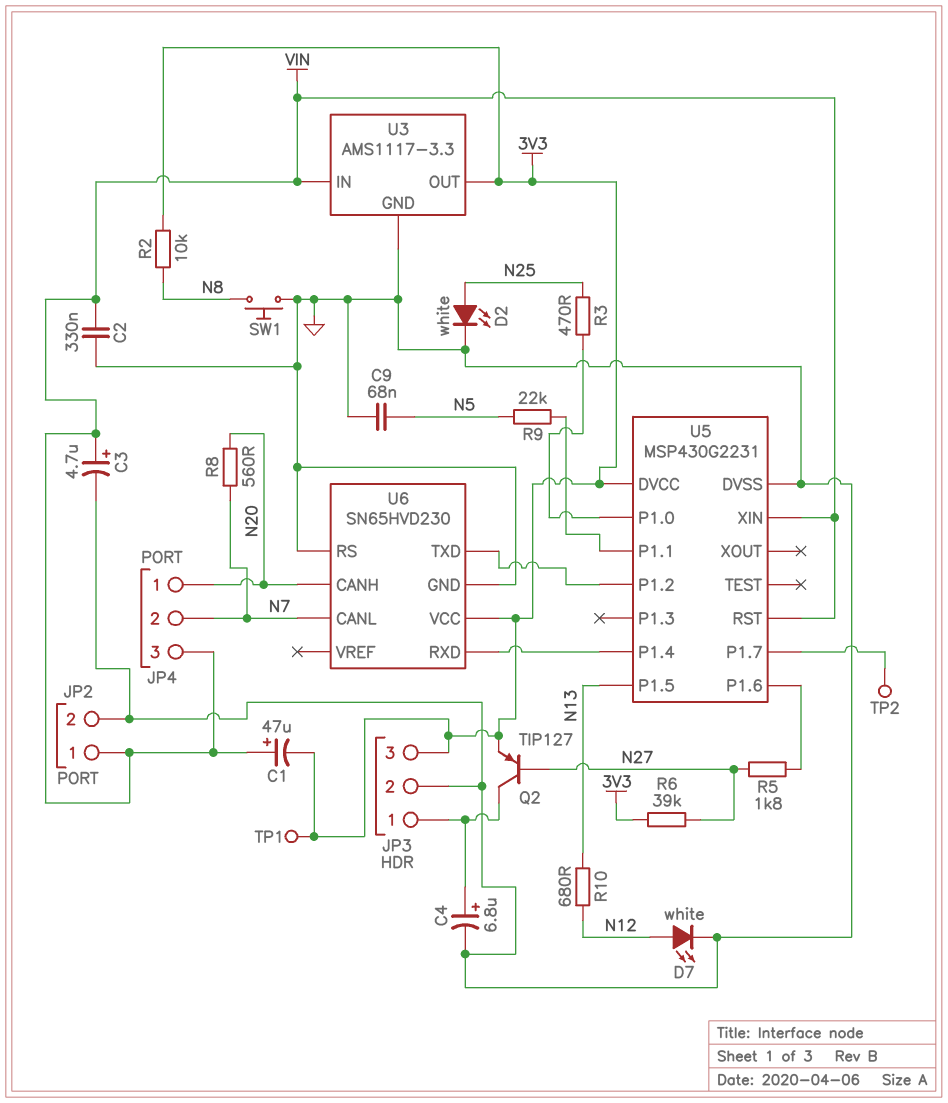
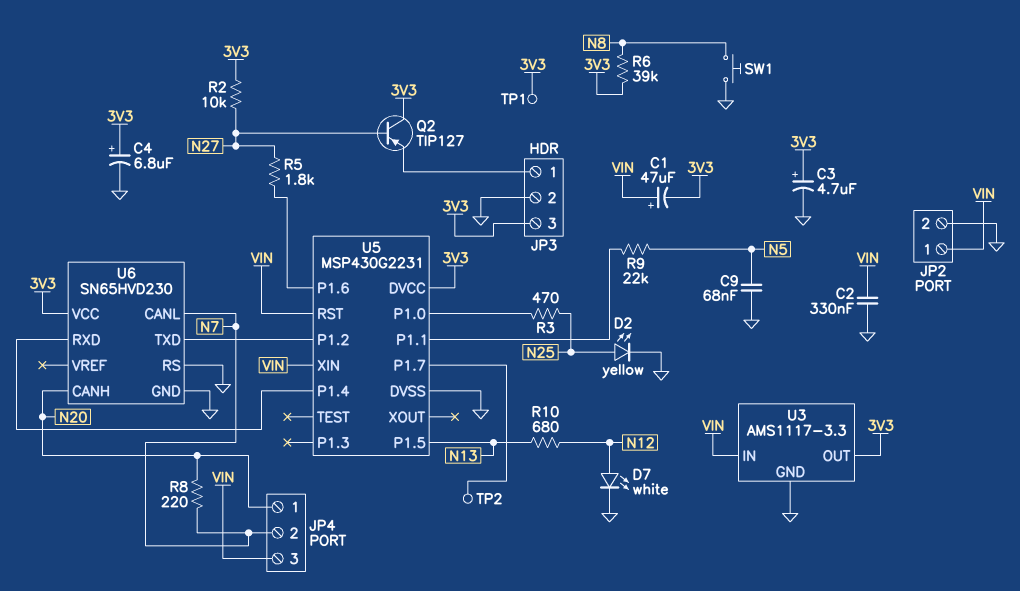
C3: 4.7uF (plus VIN, minus GND) -> 4.7uF (plus 3V3, minus GND)
C4: 6.8uF (plus JP3/1, minus GND) -> 6.8uF (plus 3V3, minus GND)
D2: LED white (A N25, K GND) -> LED yellow (A N25, K GND)
Q2: PNP TIP127 (B N27, C JP3/1, E 3V3) -> PNP TIP127 (B N27, C 3V3, E JP3/1)
R2: 10k (3V3, N8) -> 10k (3V3, N27)
R6: 39k (3V3, N27) -> 39k (3V3, N8)
R8: 560 (N7, N20) -> 220 (N7, N20)

